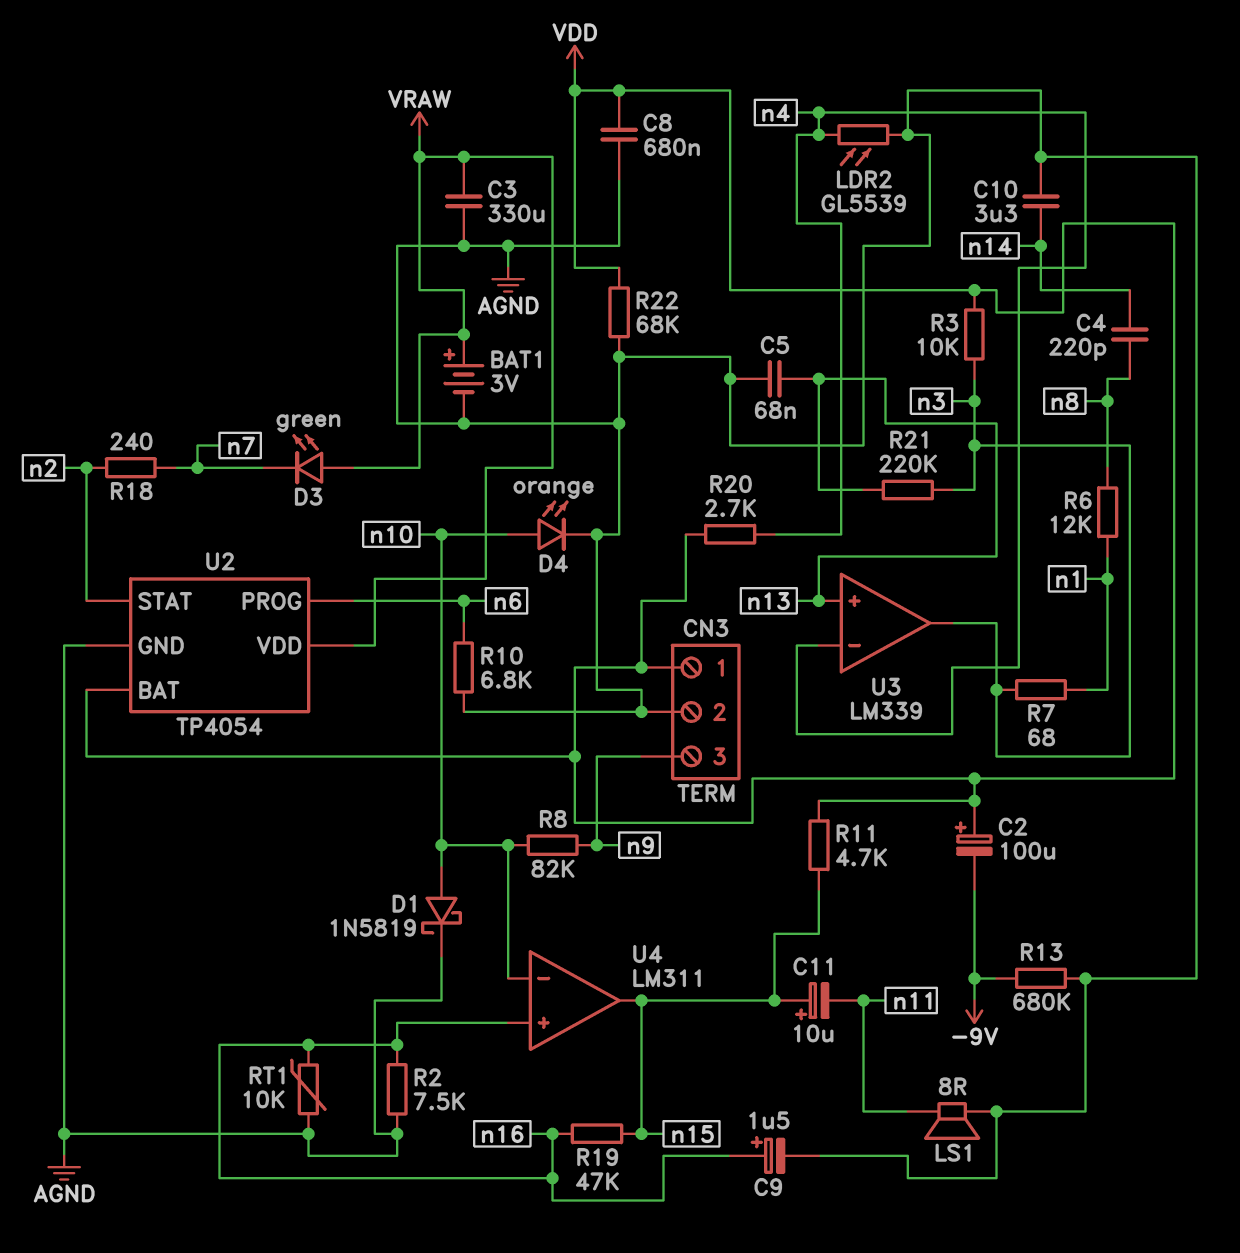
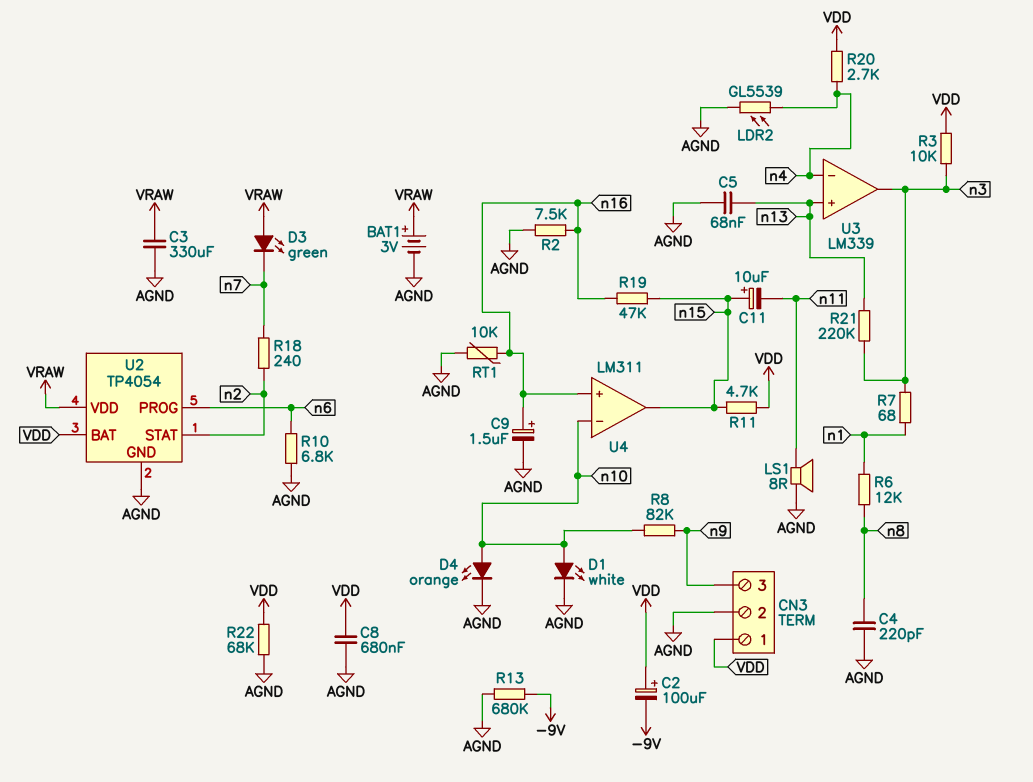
C4: 220pF (n8, n14) -> 220pF (AGND, n8)
C10: 3.3uF (AGND, n14) -> none
D1: schottky 1N5819 (A n10, K AGND) -> LED white (A n10, K AGND)

